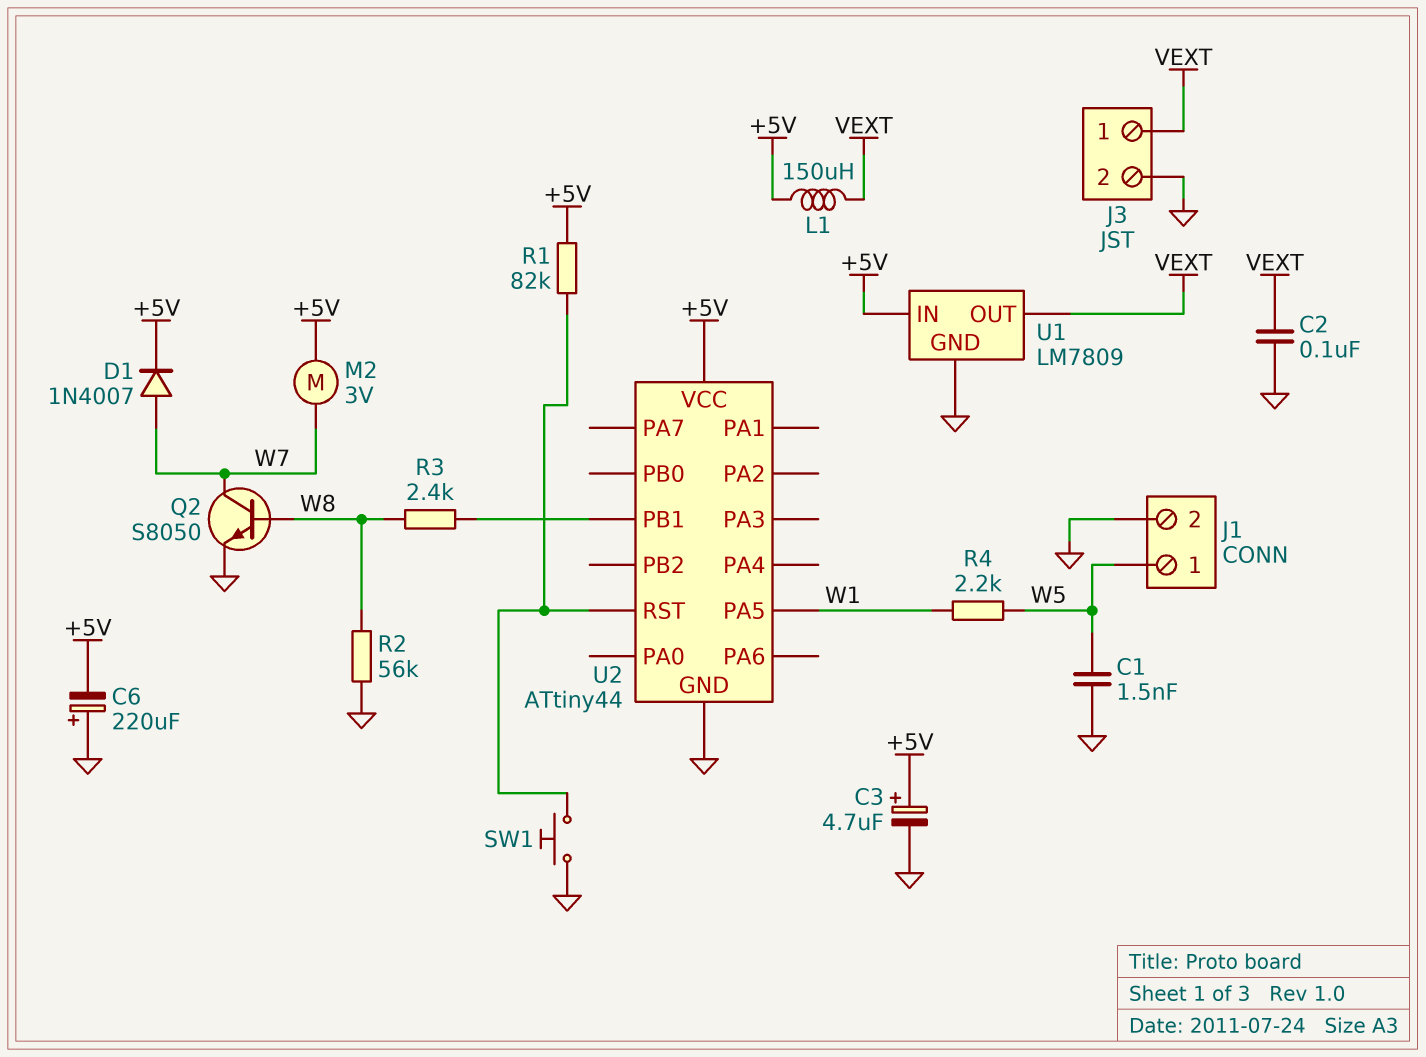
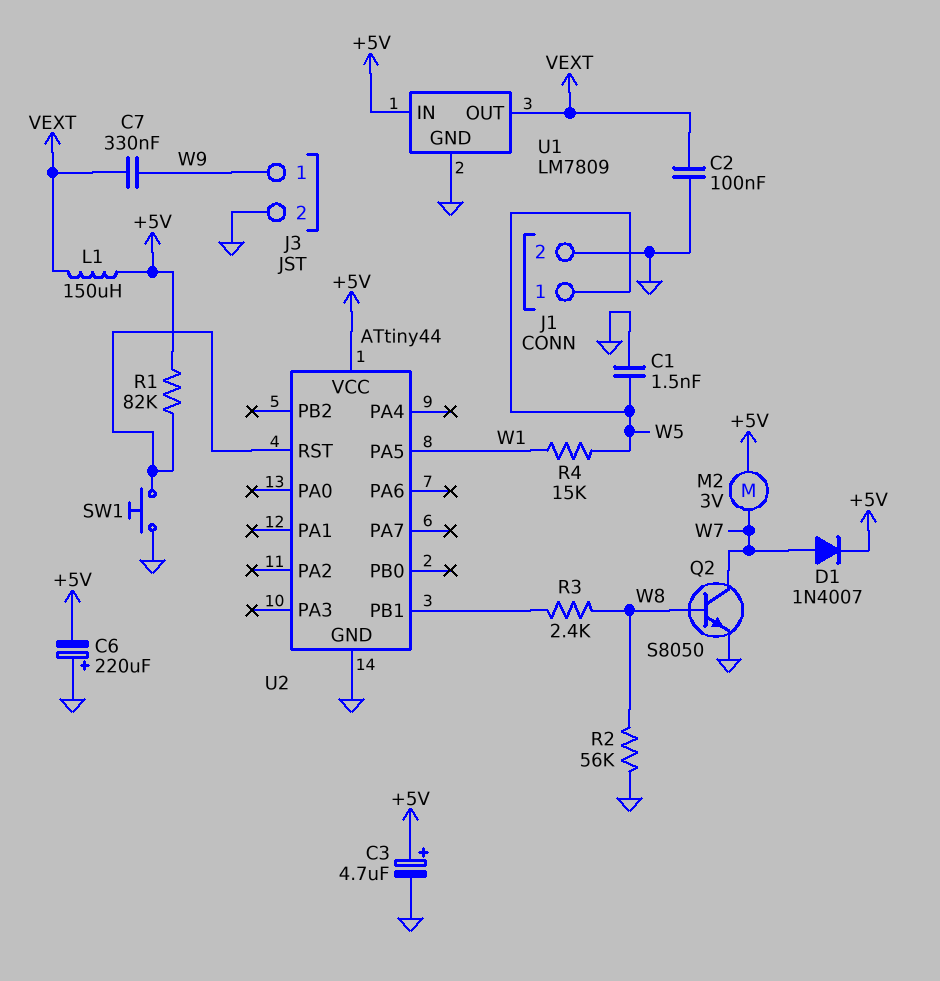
C7: none -> 330nF (VEXT, W9)
J3 pin 1: VEXT -> W9
R4: 2.2k (W1, W5) -> 15k (W1, W5)

